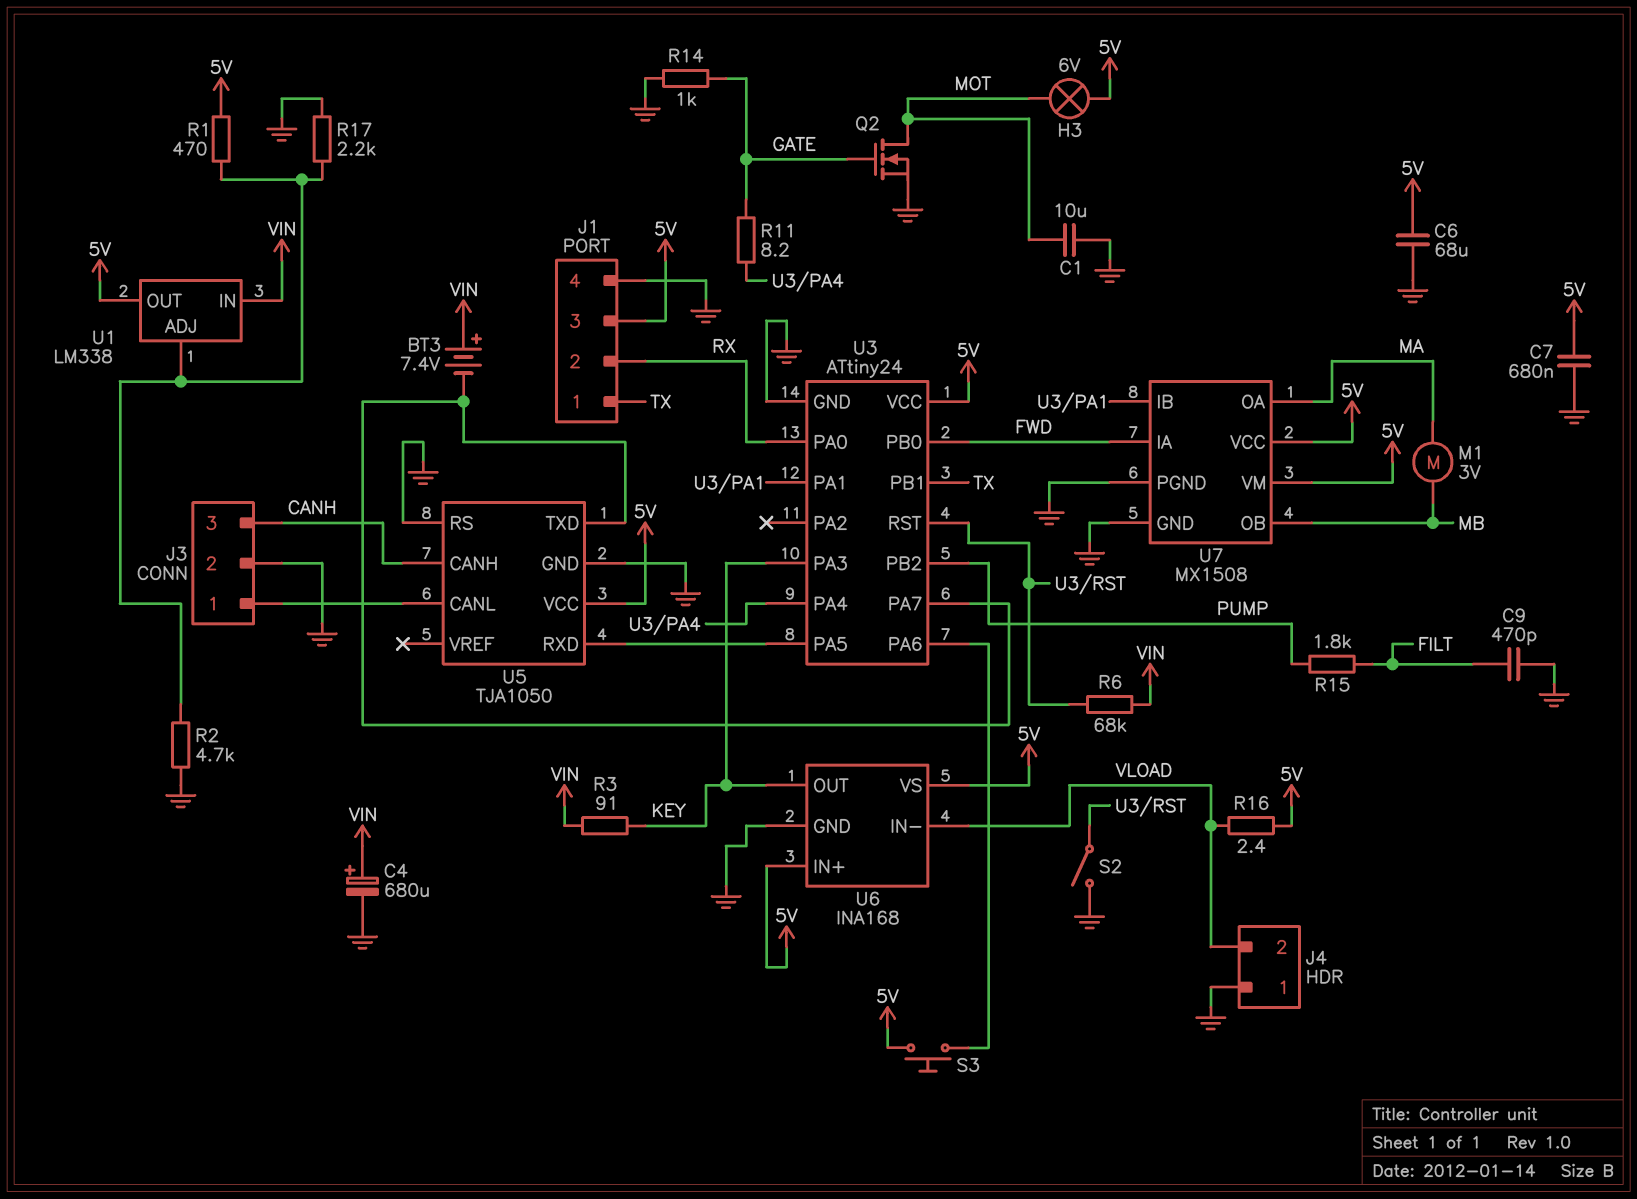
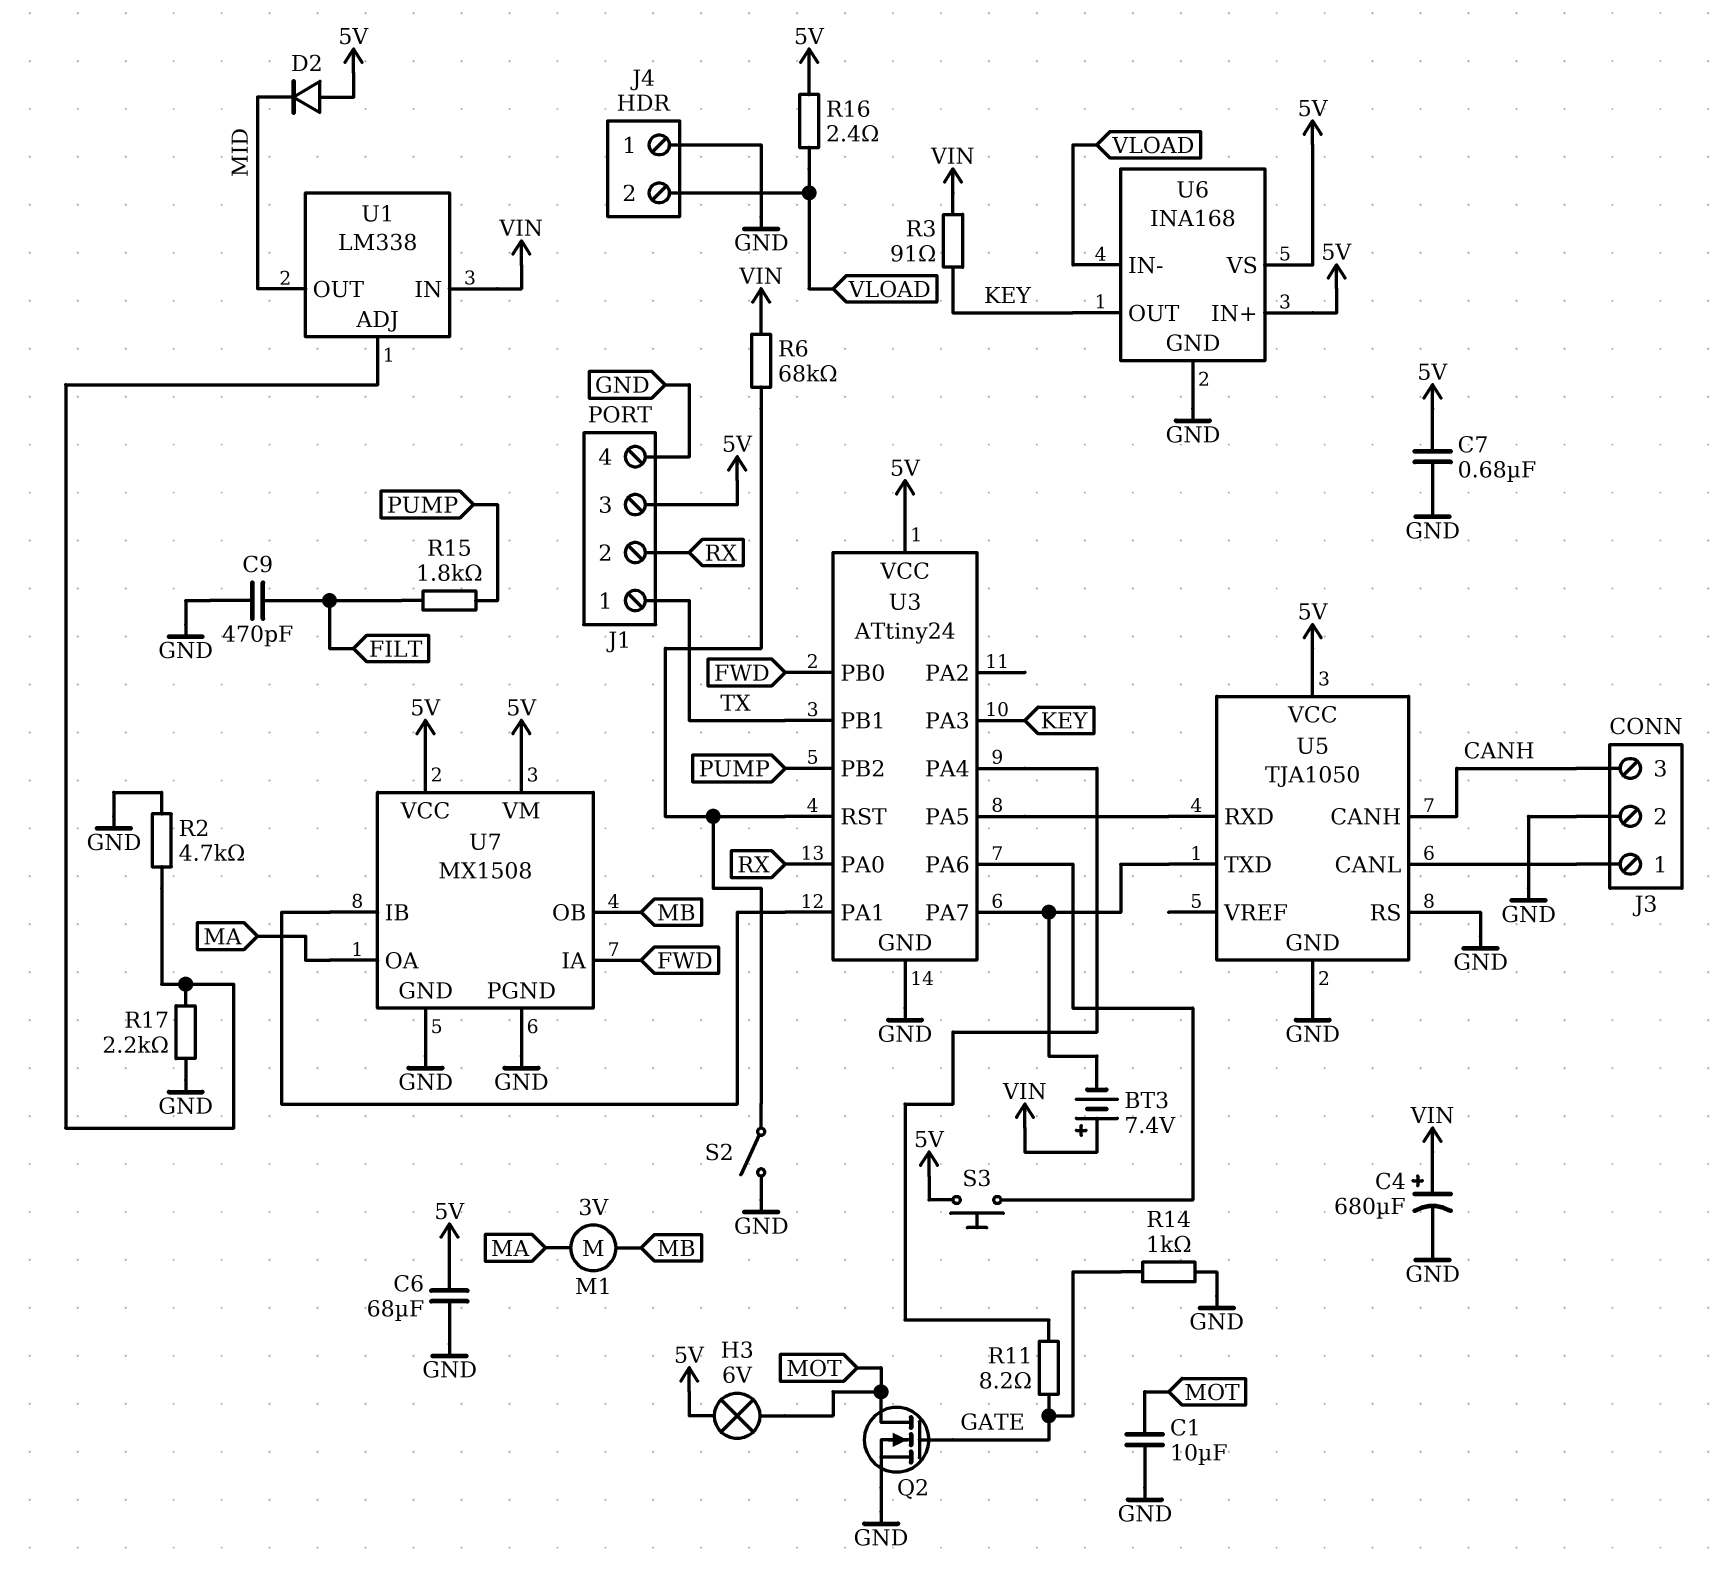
D2: none -> diode (A 5V, K MID)
R1: 470 (5V, U1/ADJ) -> none
U1 pin OUT: 5V -> MID

